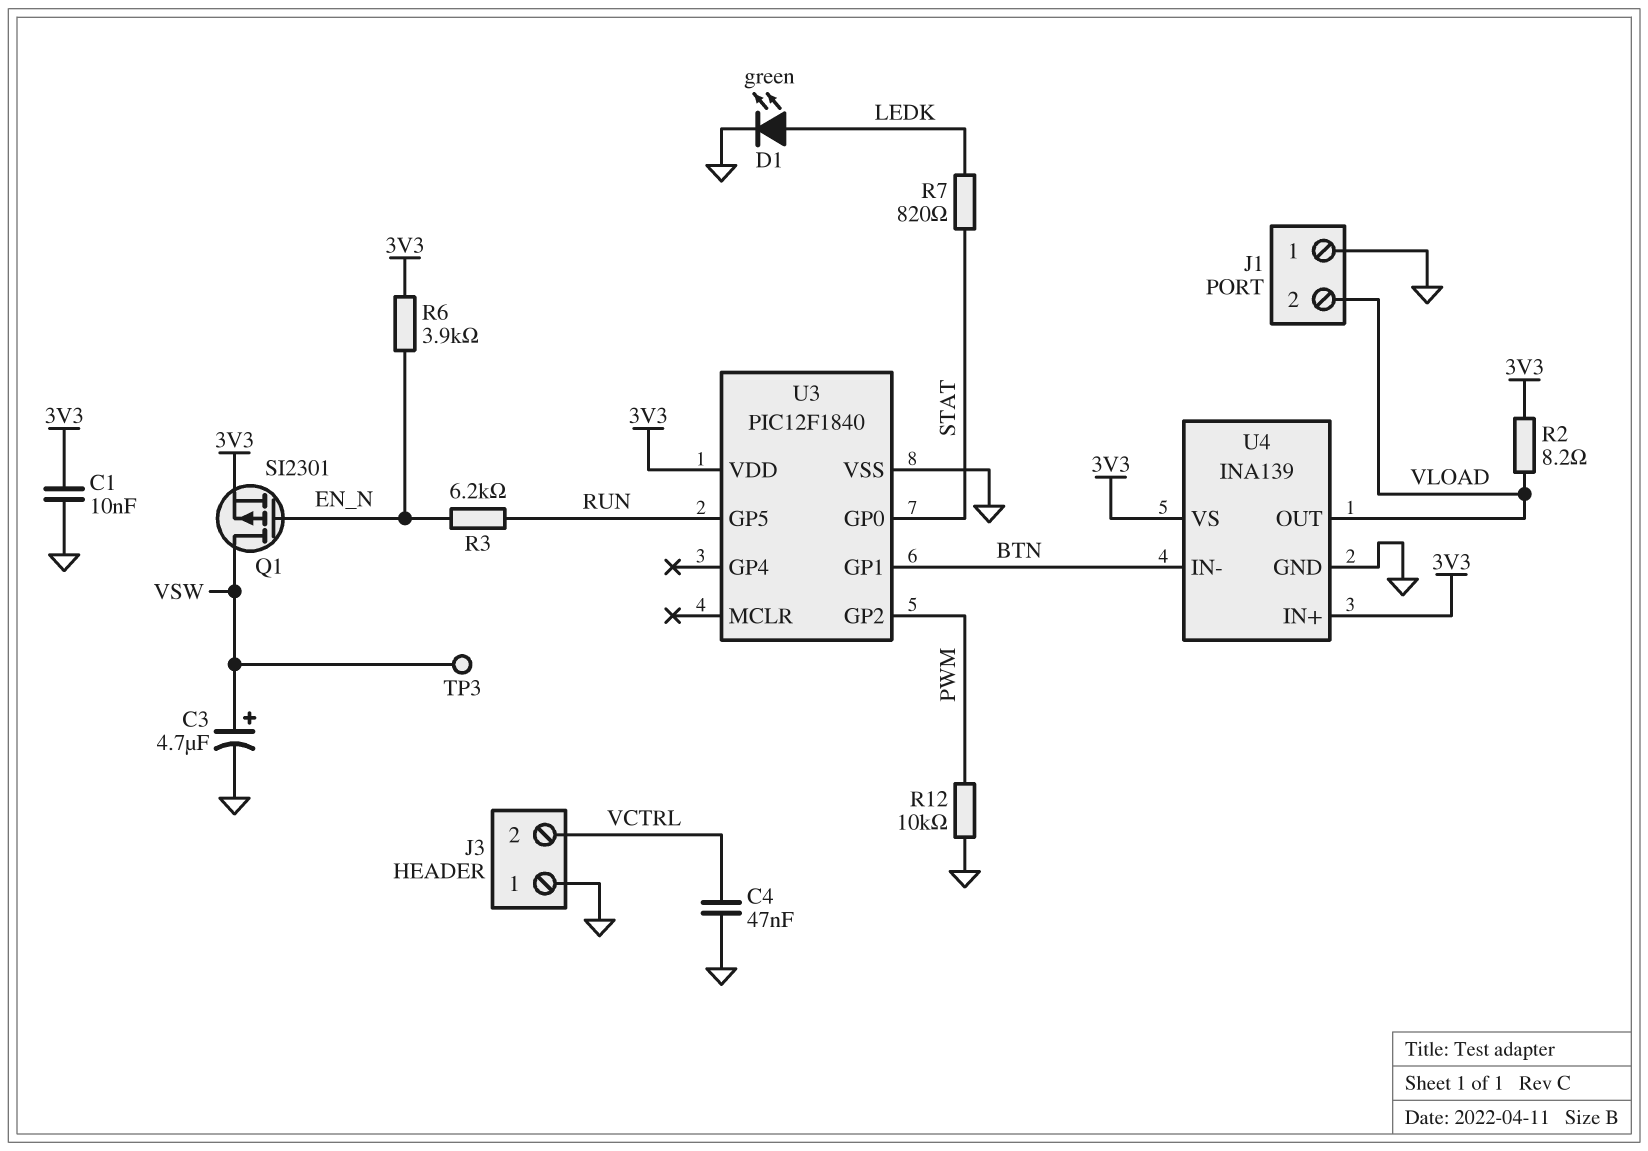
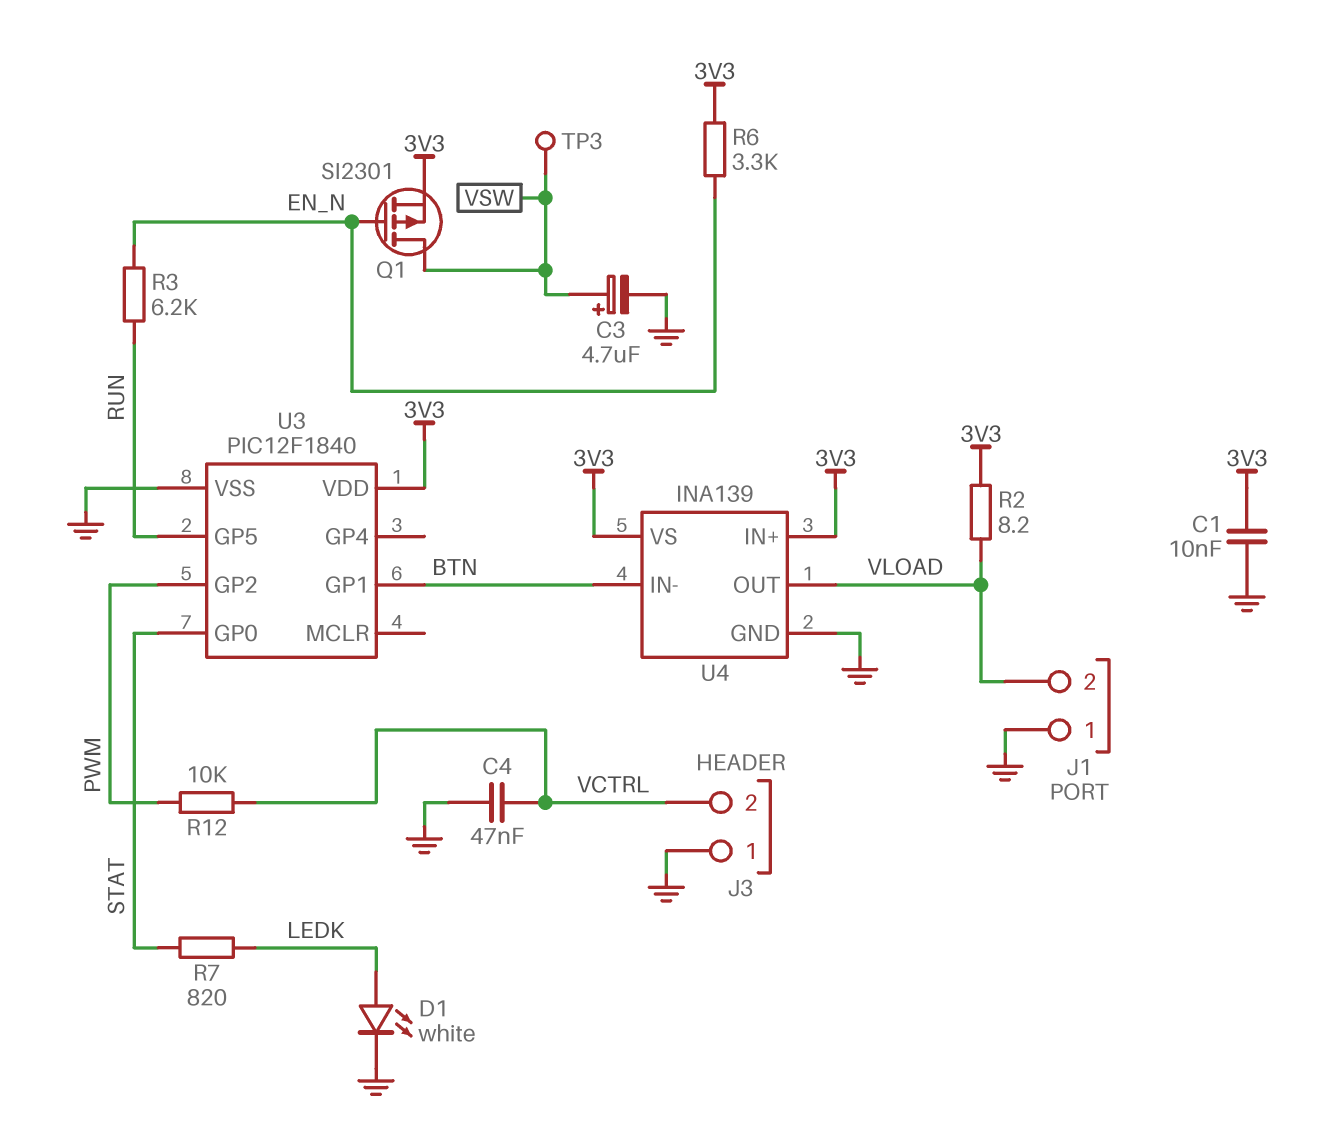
D1: LED green (A LEDK, K GND) -> LED white (A LEDK, K GND)
R6: 3.9k (3V3, EN_N) -> 3.3k (3V3, EN_N)
R12: 10k (GND, PWM) -> 10k (PWM, VCTRL)

